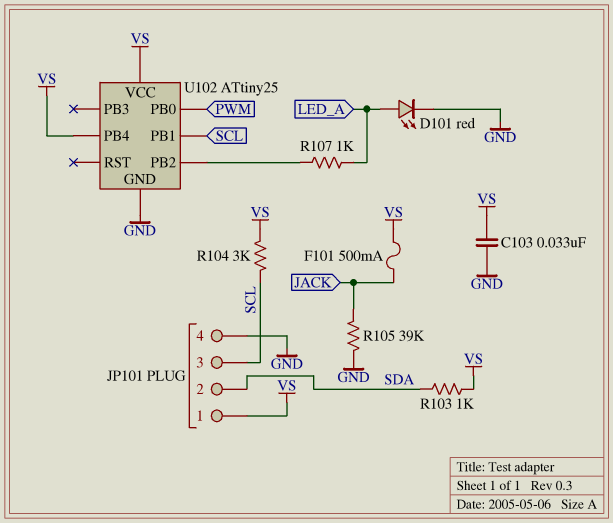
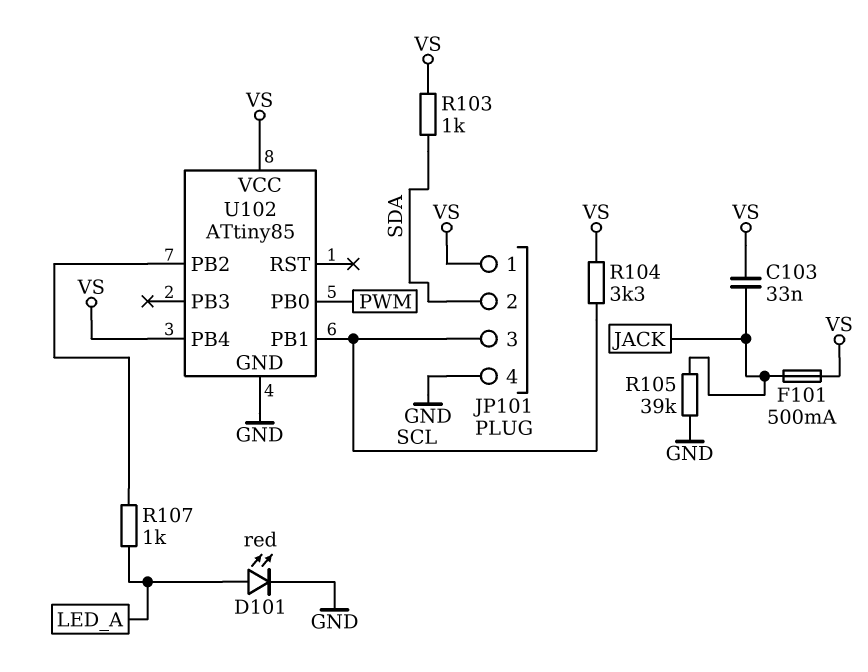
C103: 33nF (GND, VS) -> 33nF (JACK, VS)
R104: 3k (SCL, VS) -> 3.3k (SCL, VS)
U102: ATtiny25 -> ATtiny85

